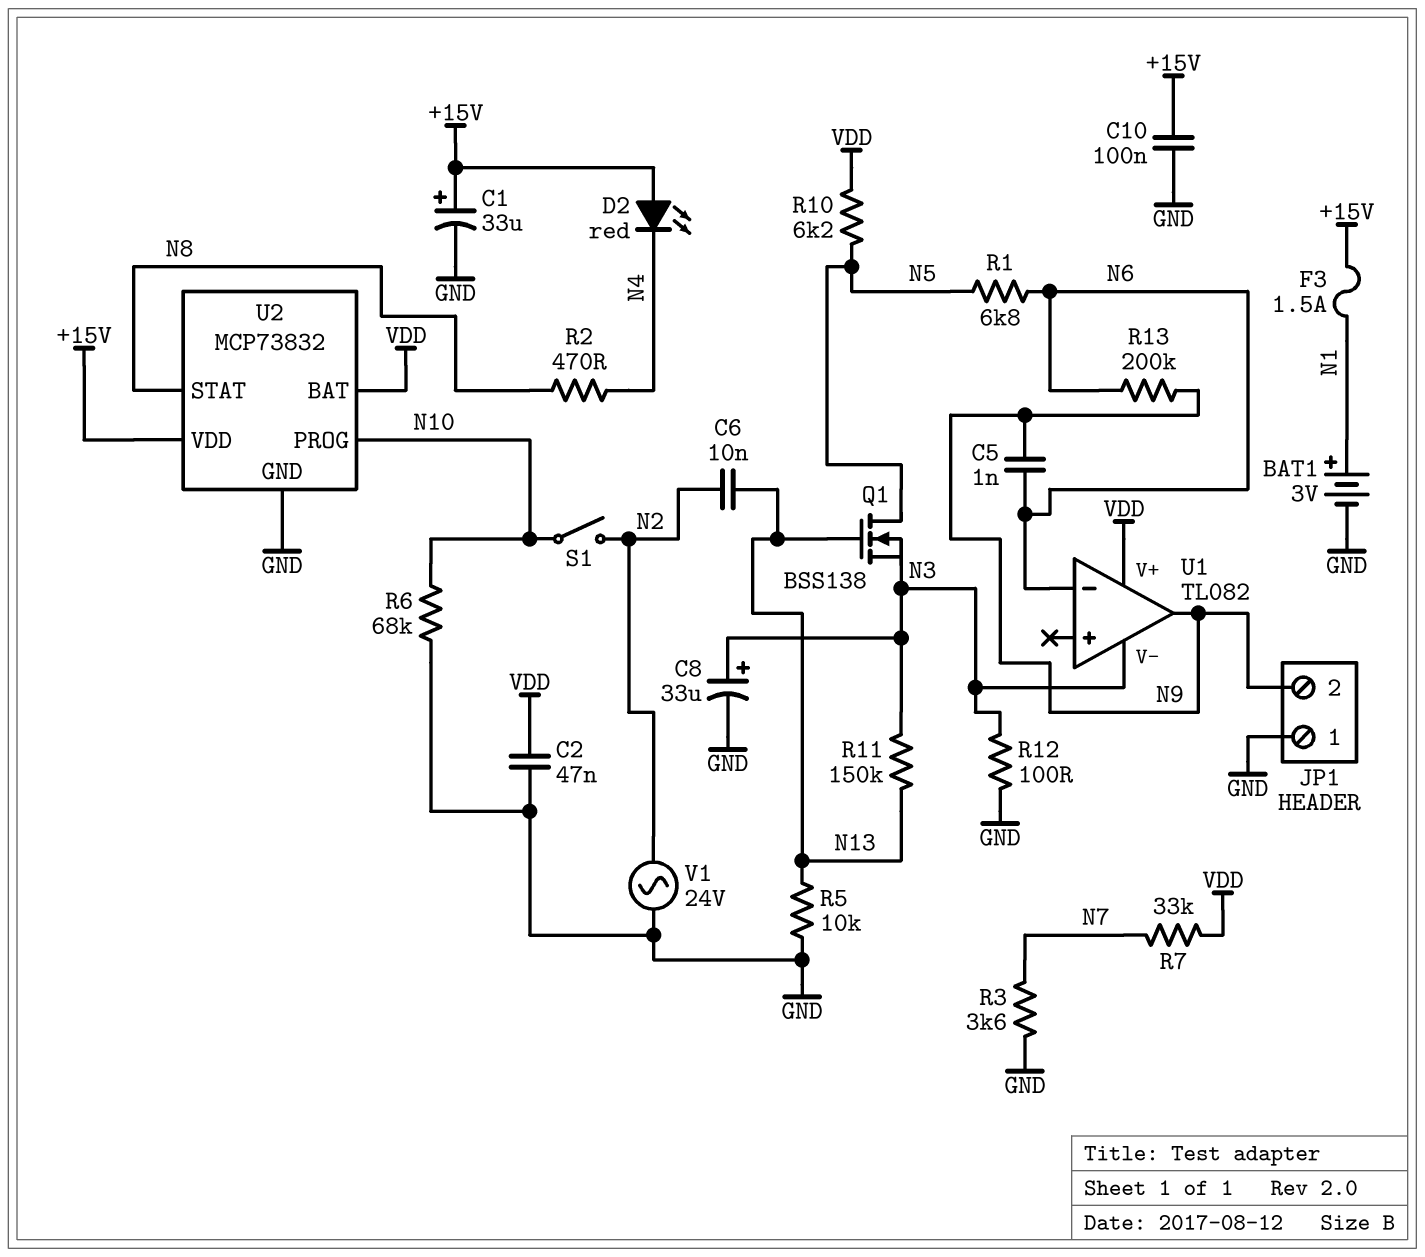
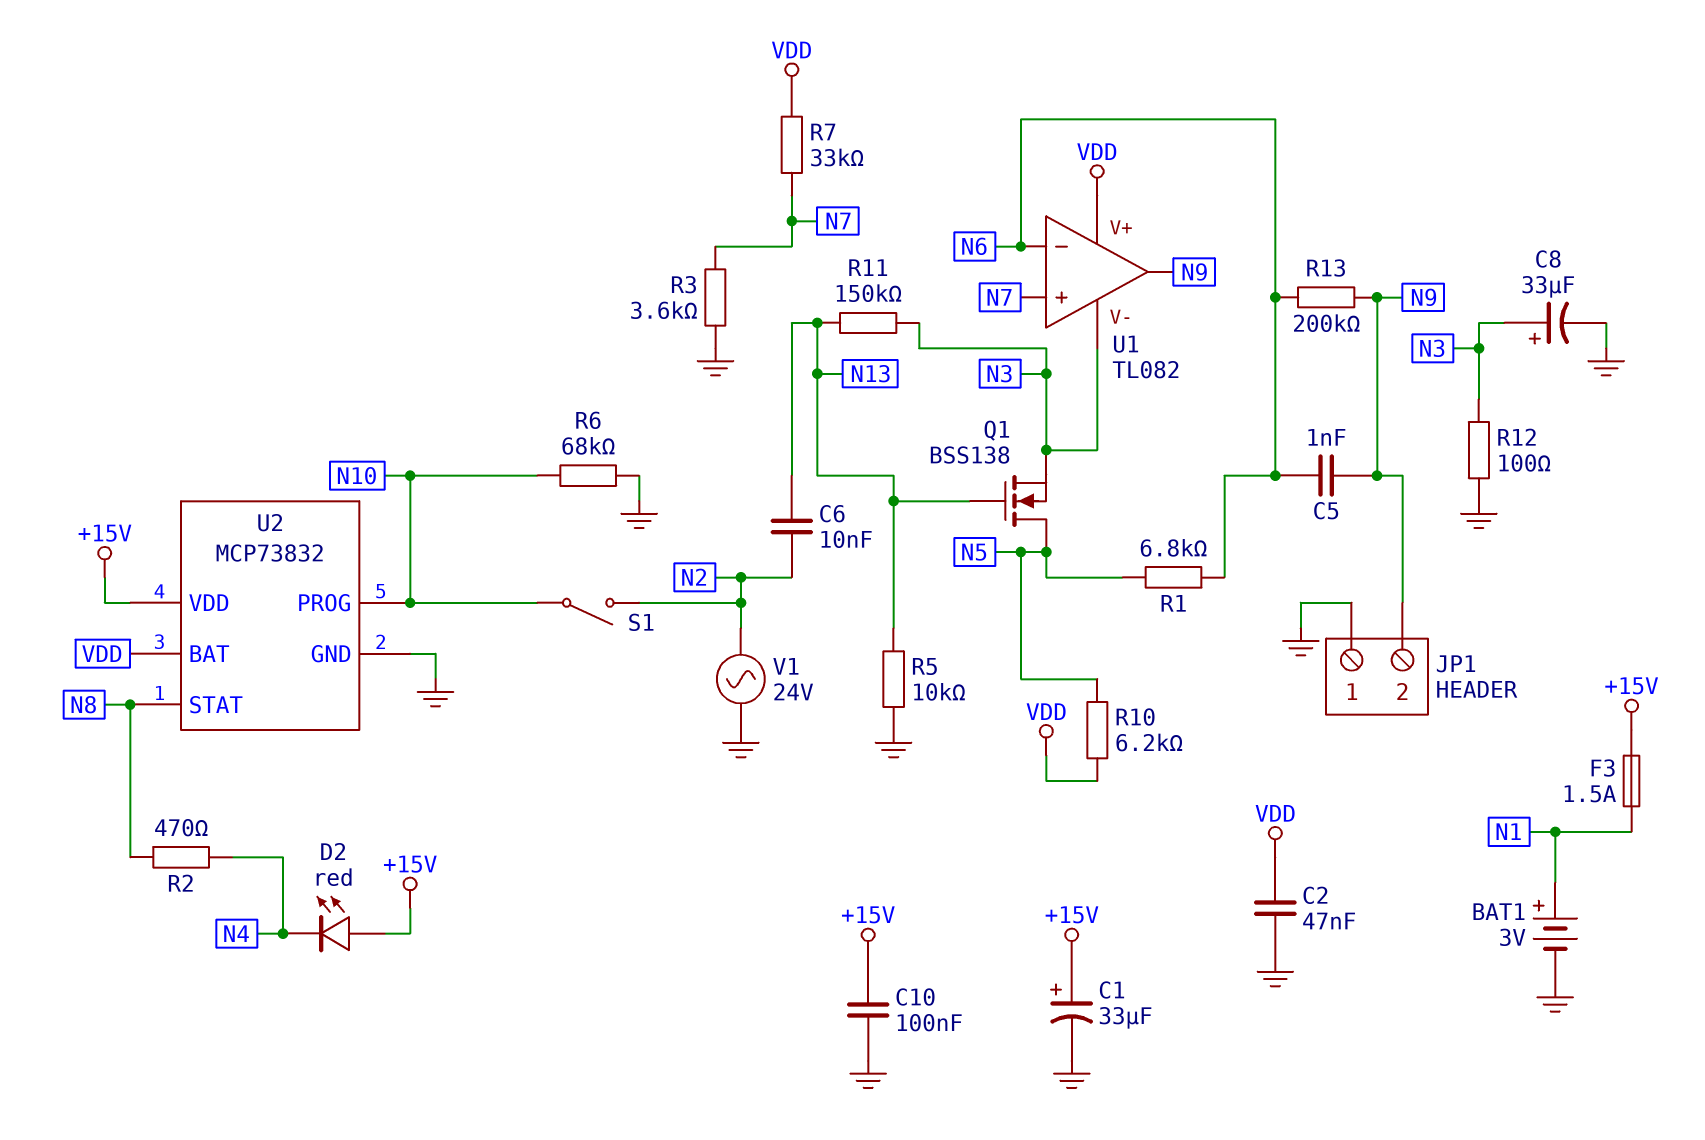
U1 pin in+: none -> N7

